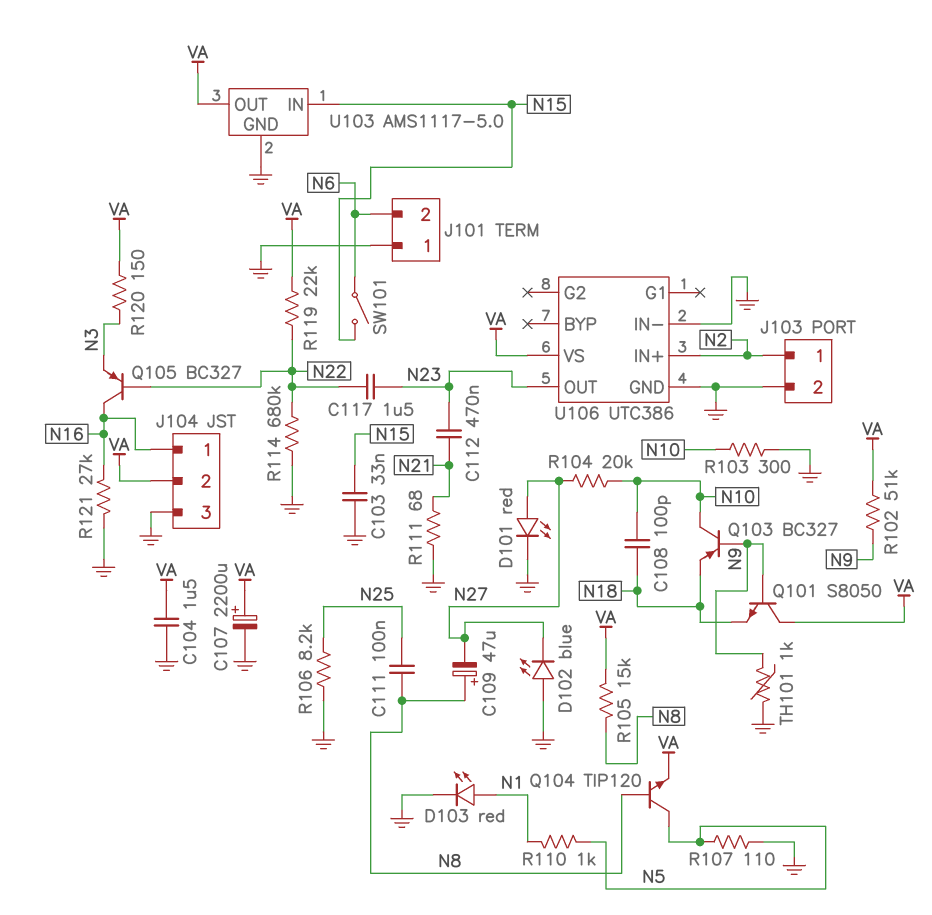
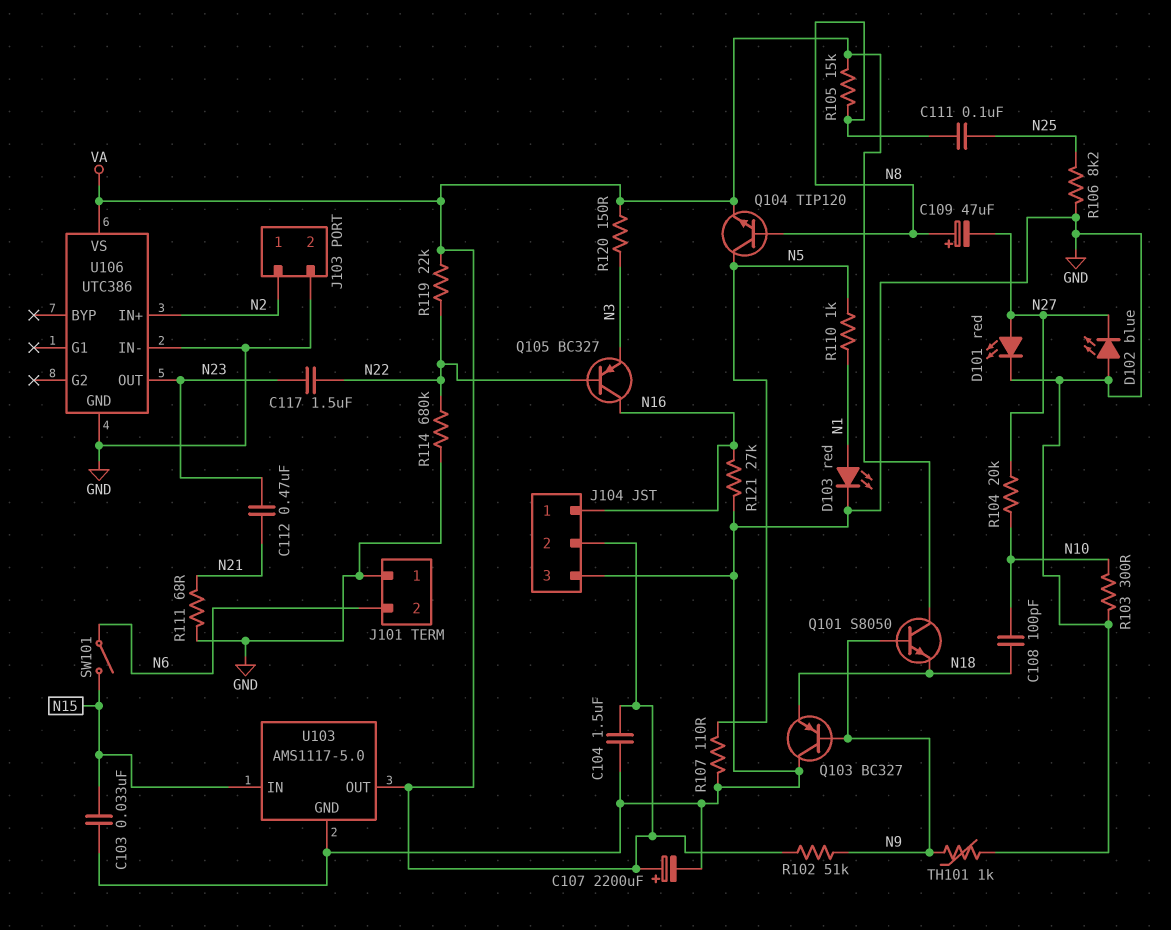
Q103: PNP BC327 (B N9, C N10, E N18) -> PNP BC327 (B N9, C GND, E N18)

